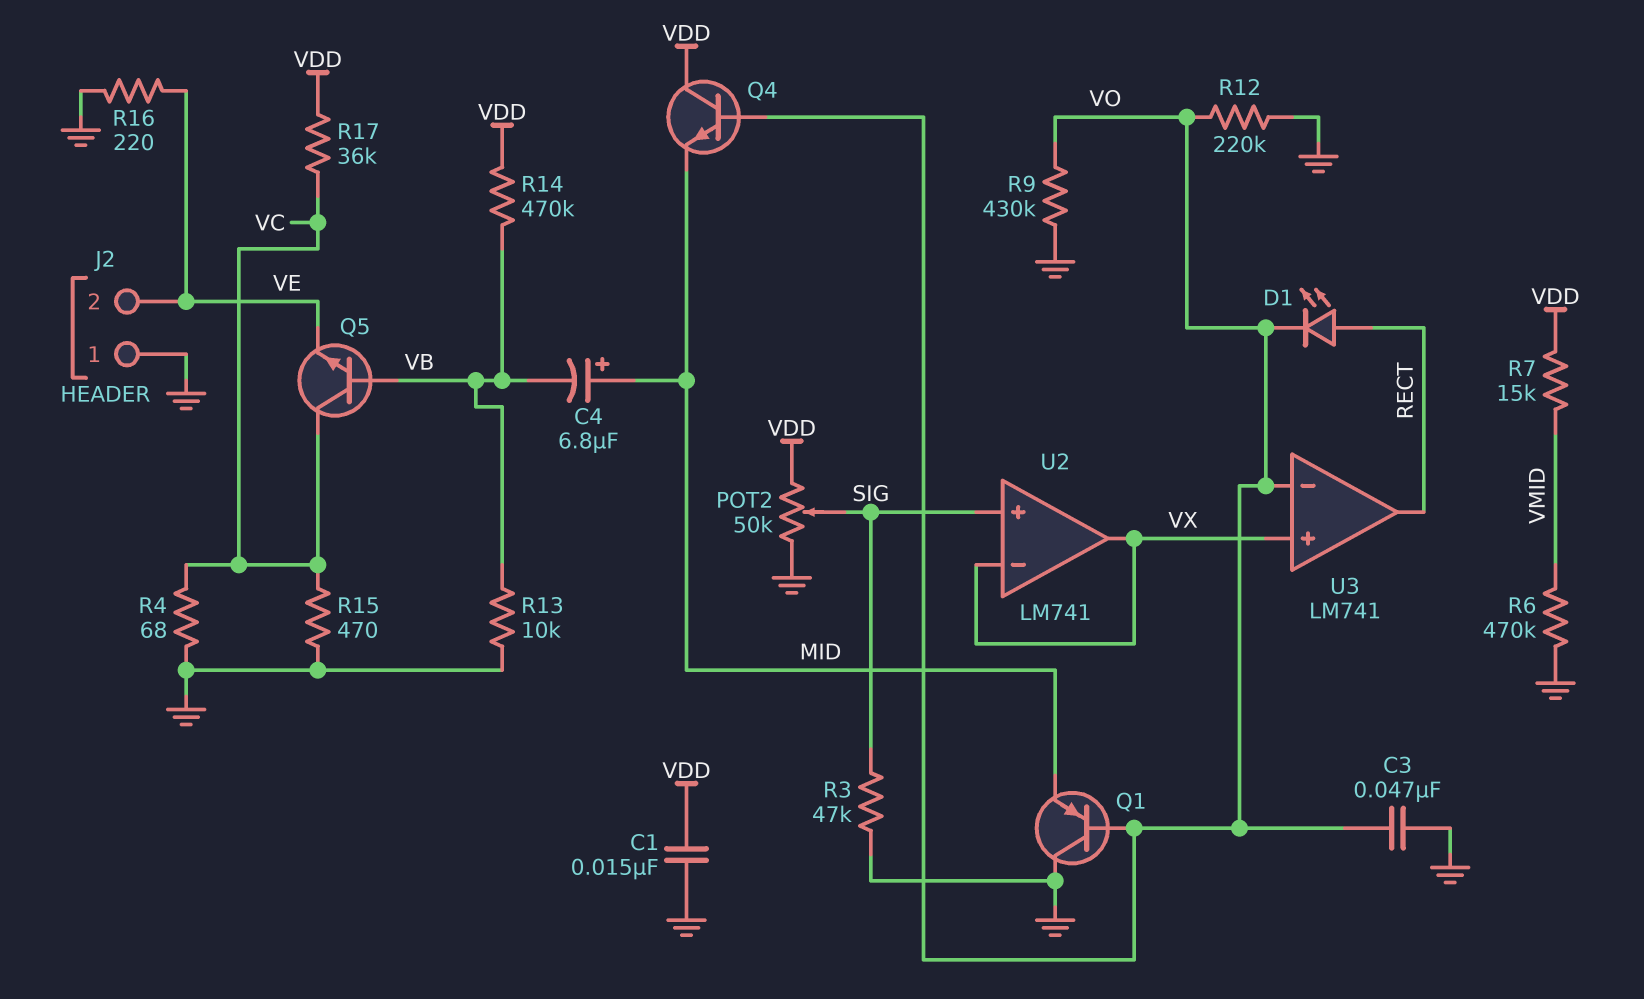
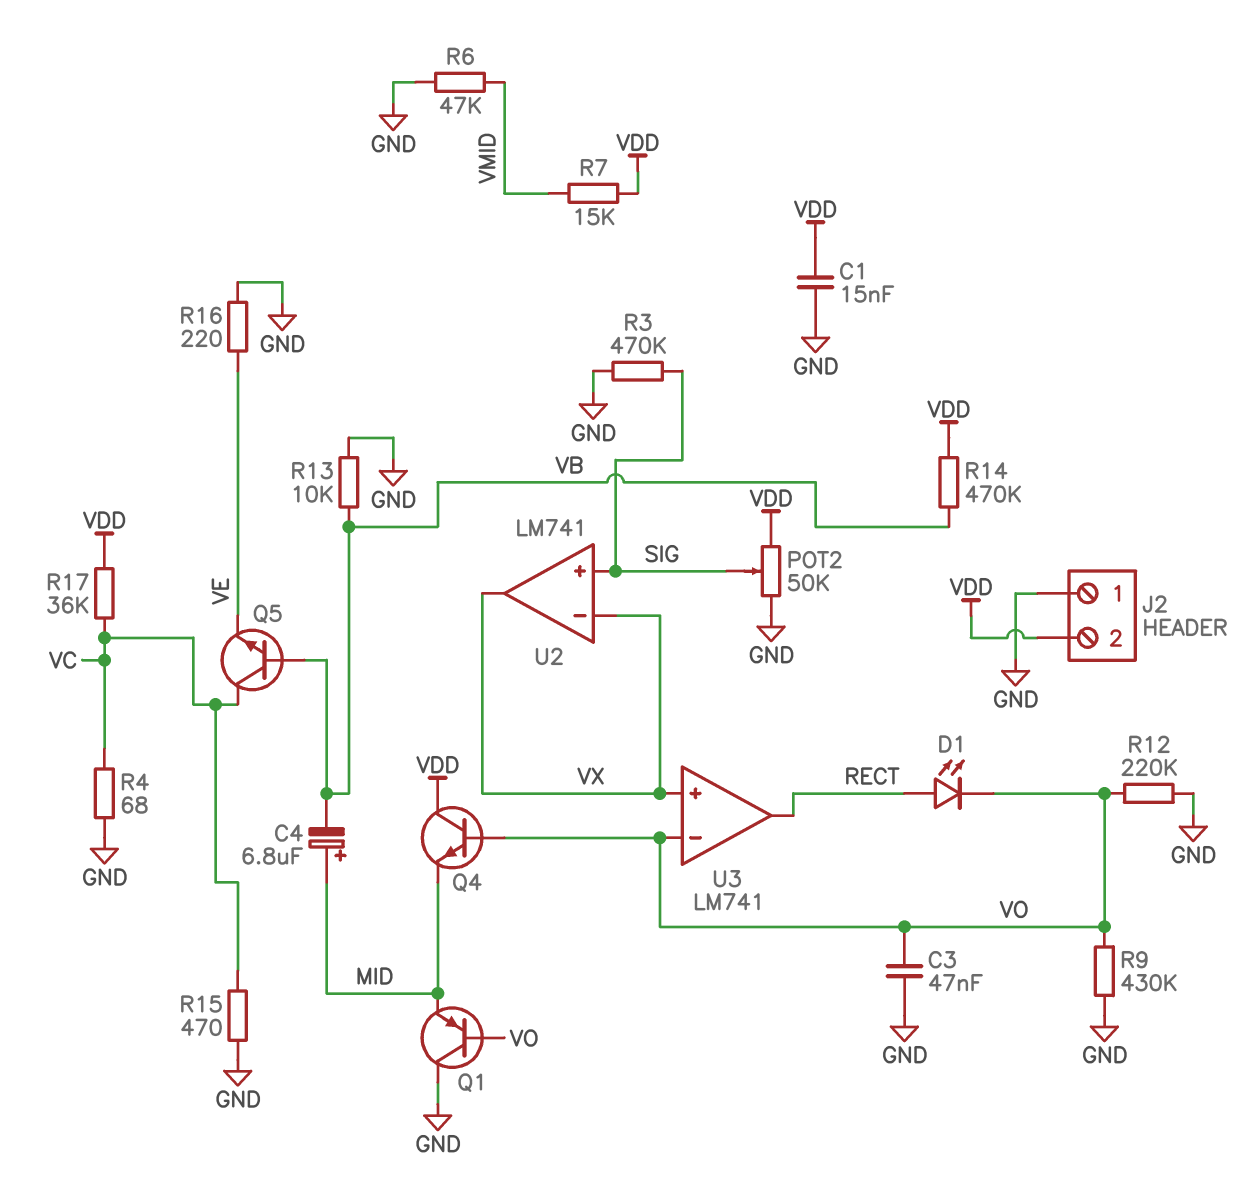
J2 pin 2: VE -> VDD
R3: 47k (GND, SIG) -> 470k (GND, SIG)
R6: 470k (GND, VMID) -> 47k (GND, VMID)

